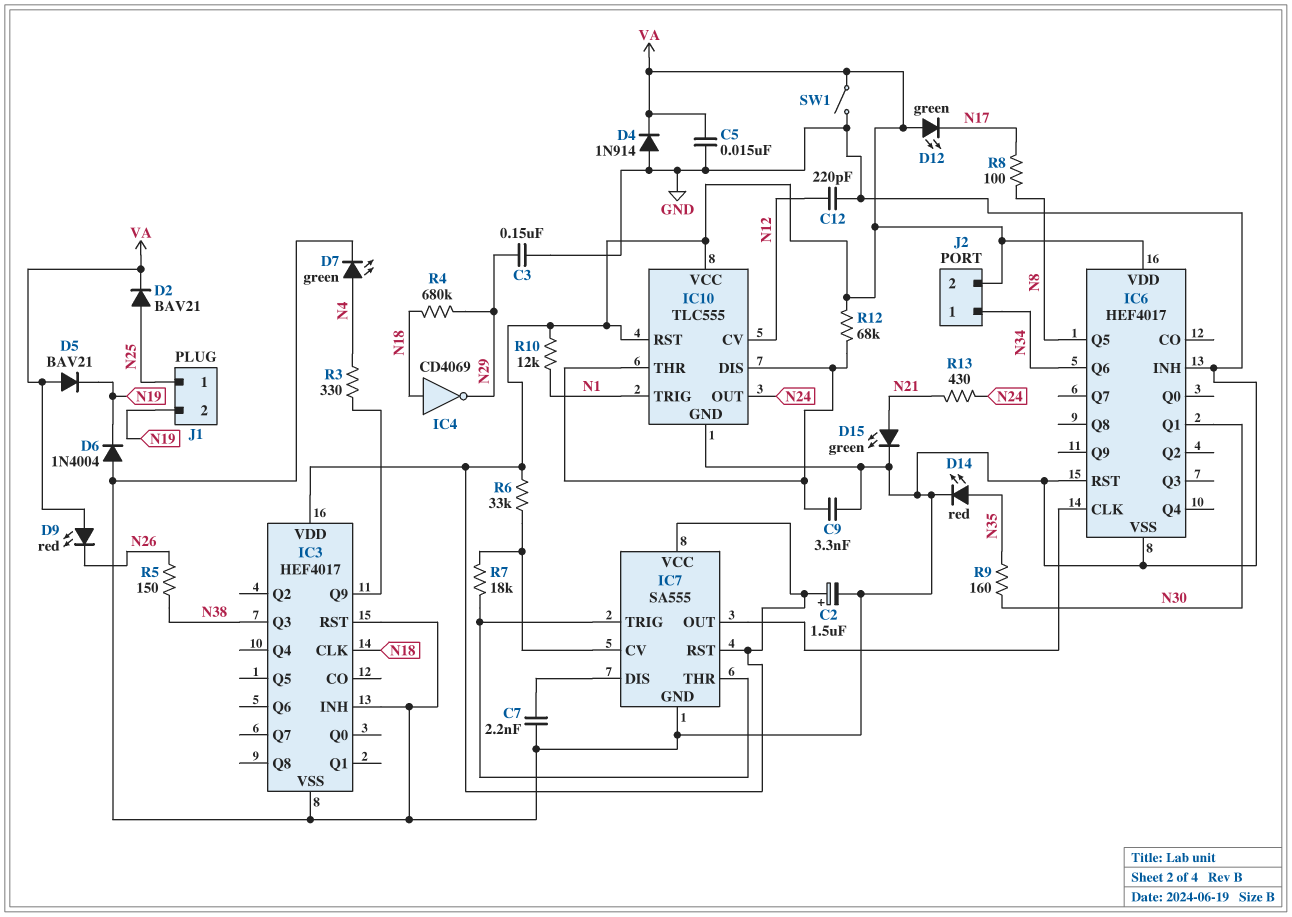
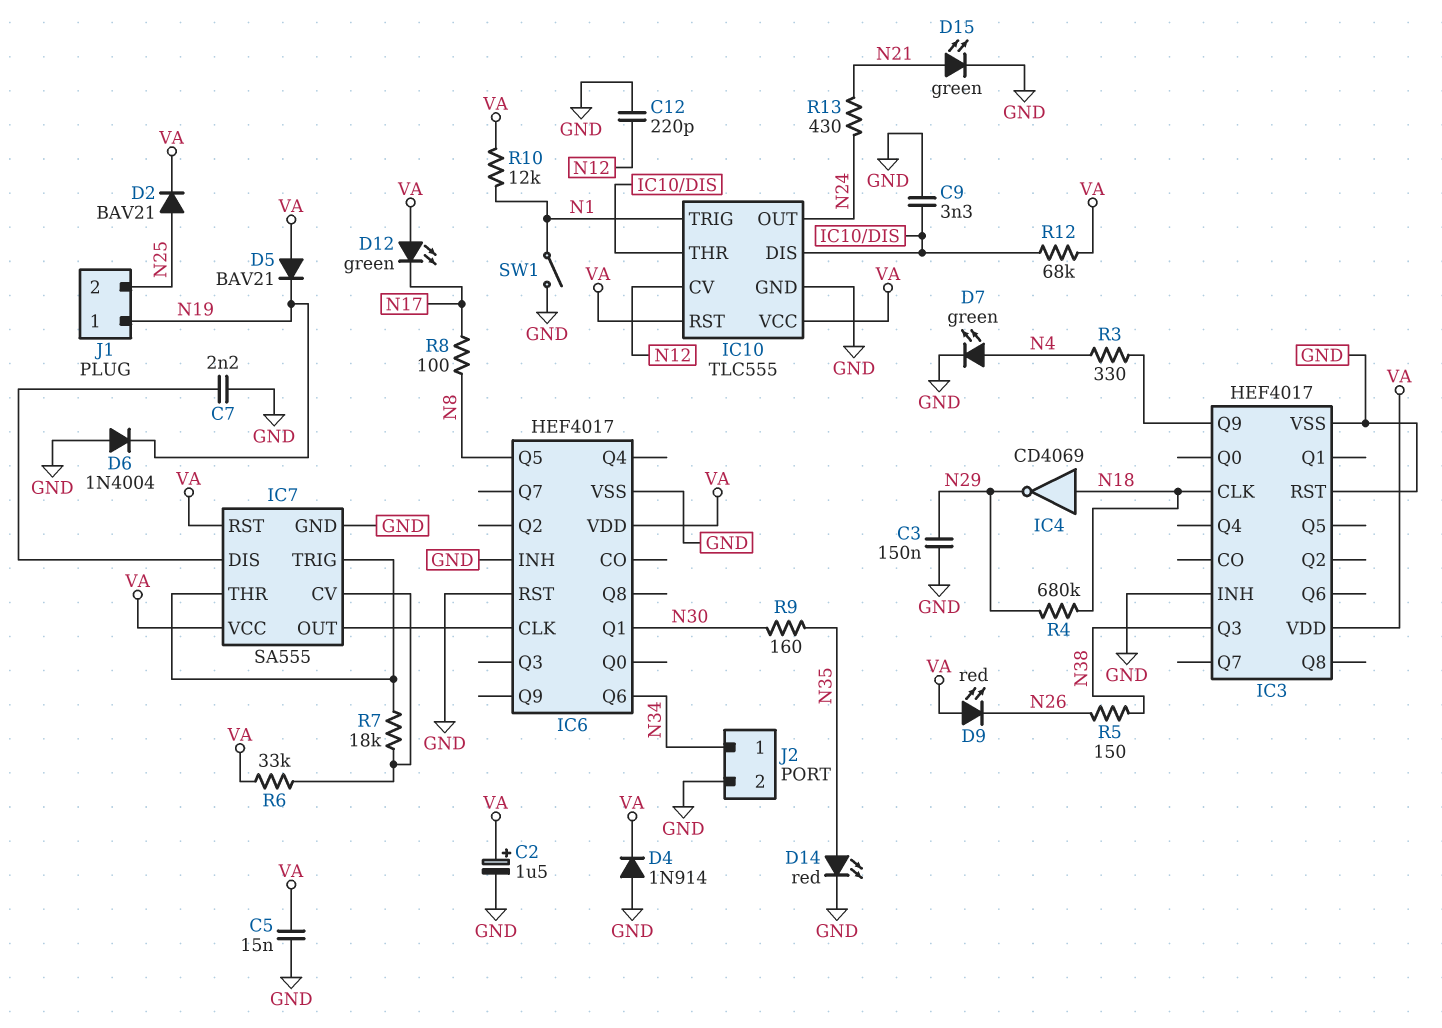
J1 pin 1: N25 -> N19
J1 pin 2: N19 -> N25
J2 pin 2: VA -> GND
SW1: switch (GND, VA) -> switch (GND, N1)

